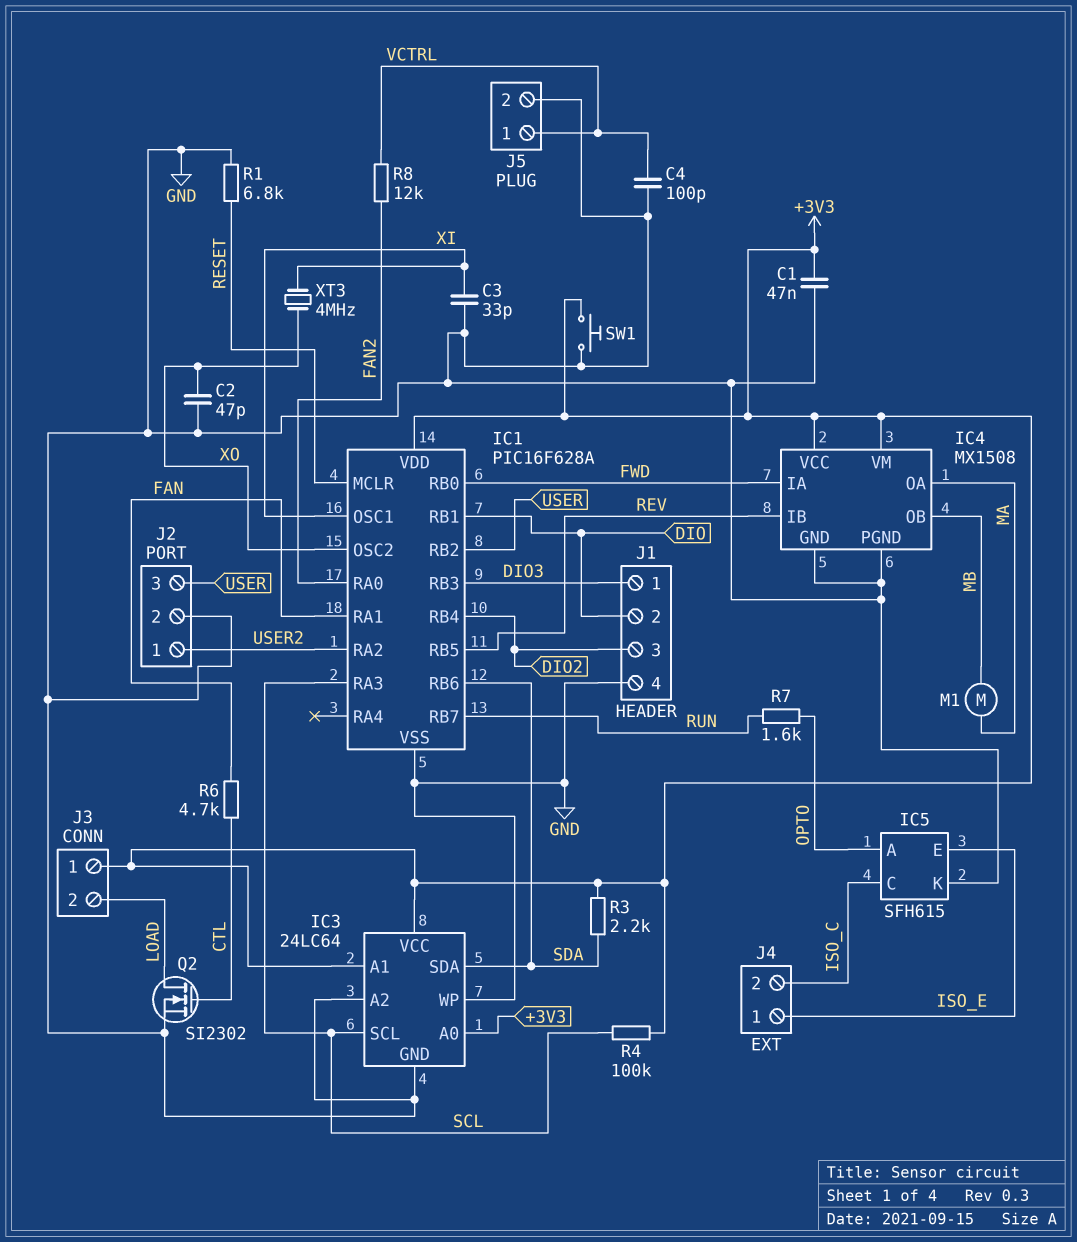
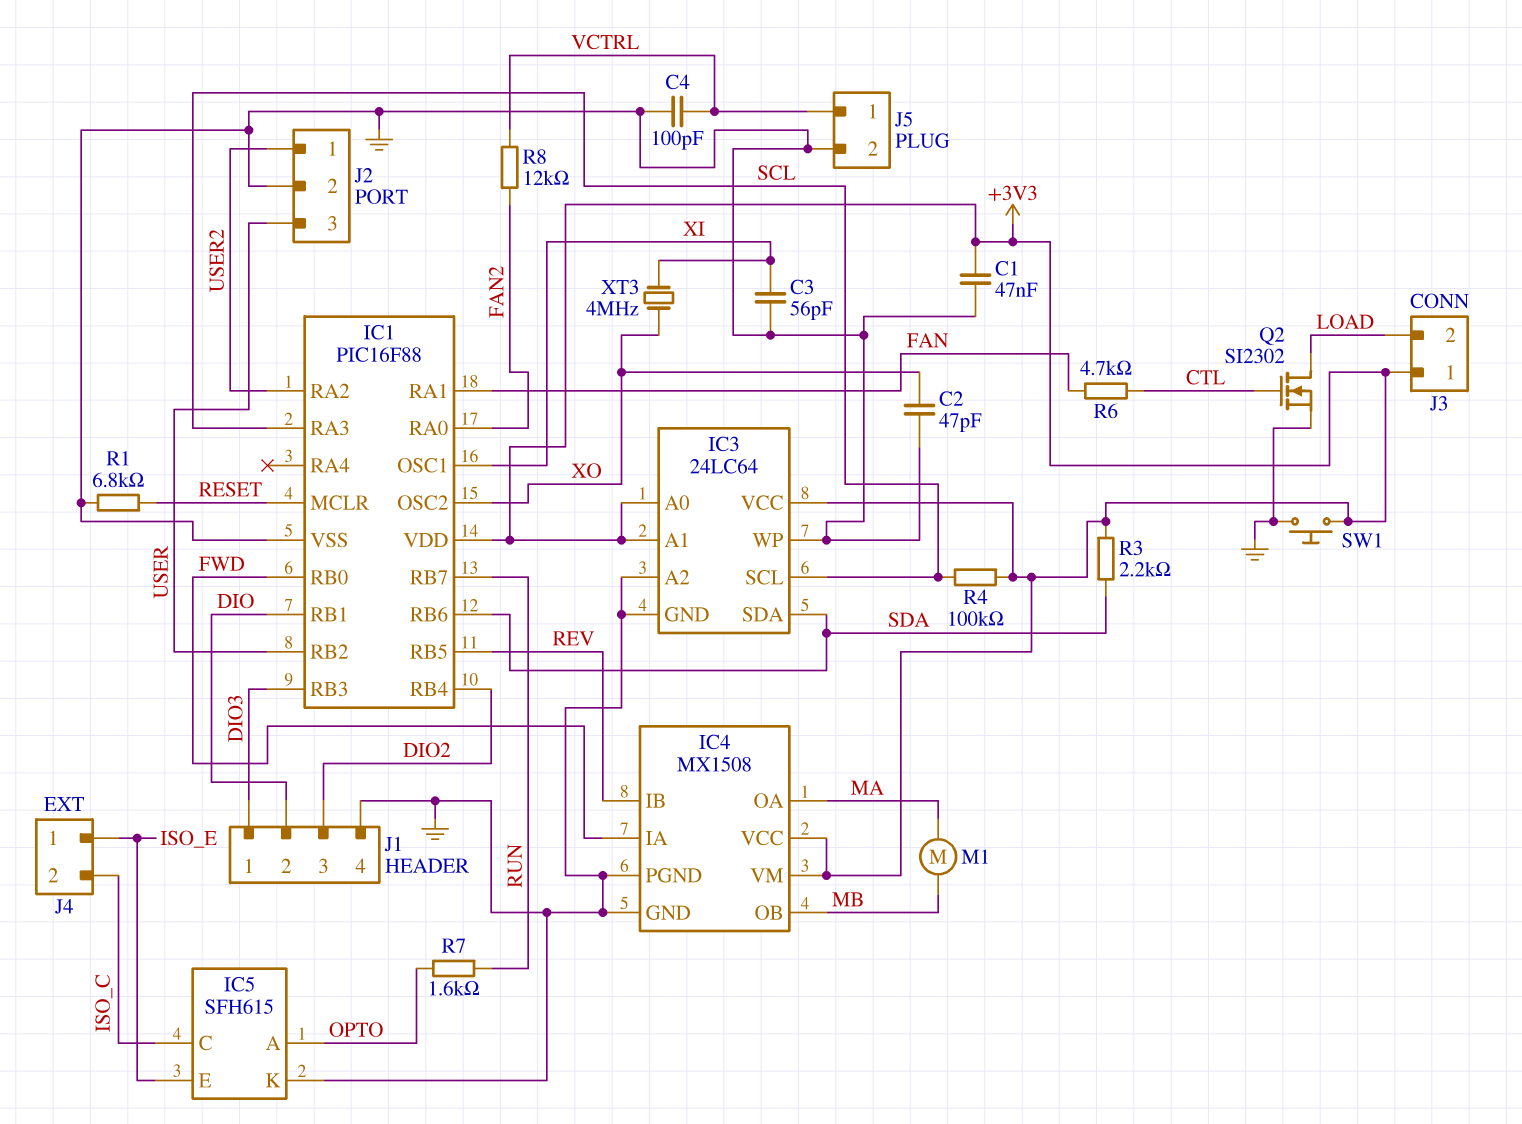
C3: 33pF (GND, XI) -> 56pF (GND, XI)
IC1: PIC16F628A -> PIC16F88

